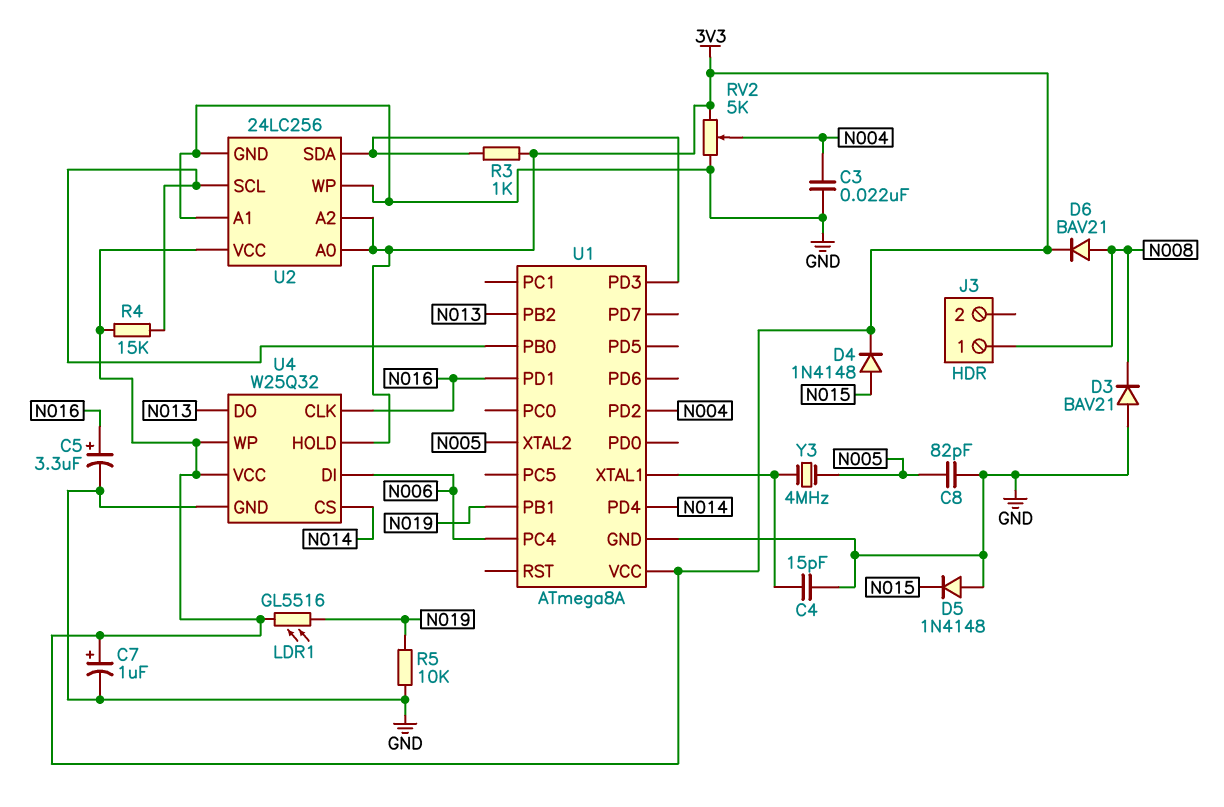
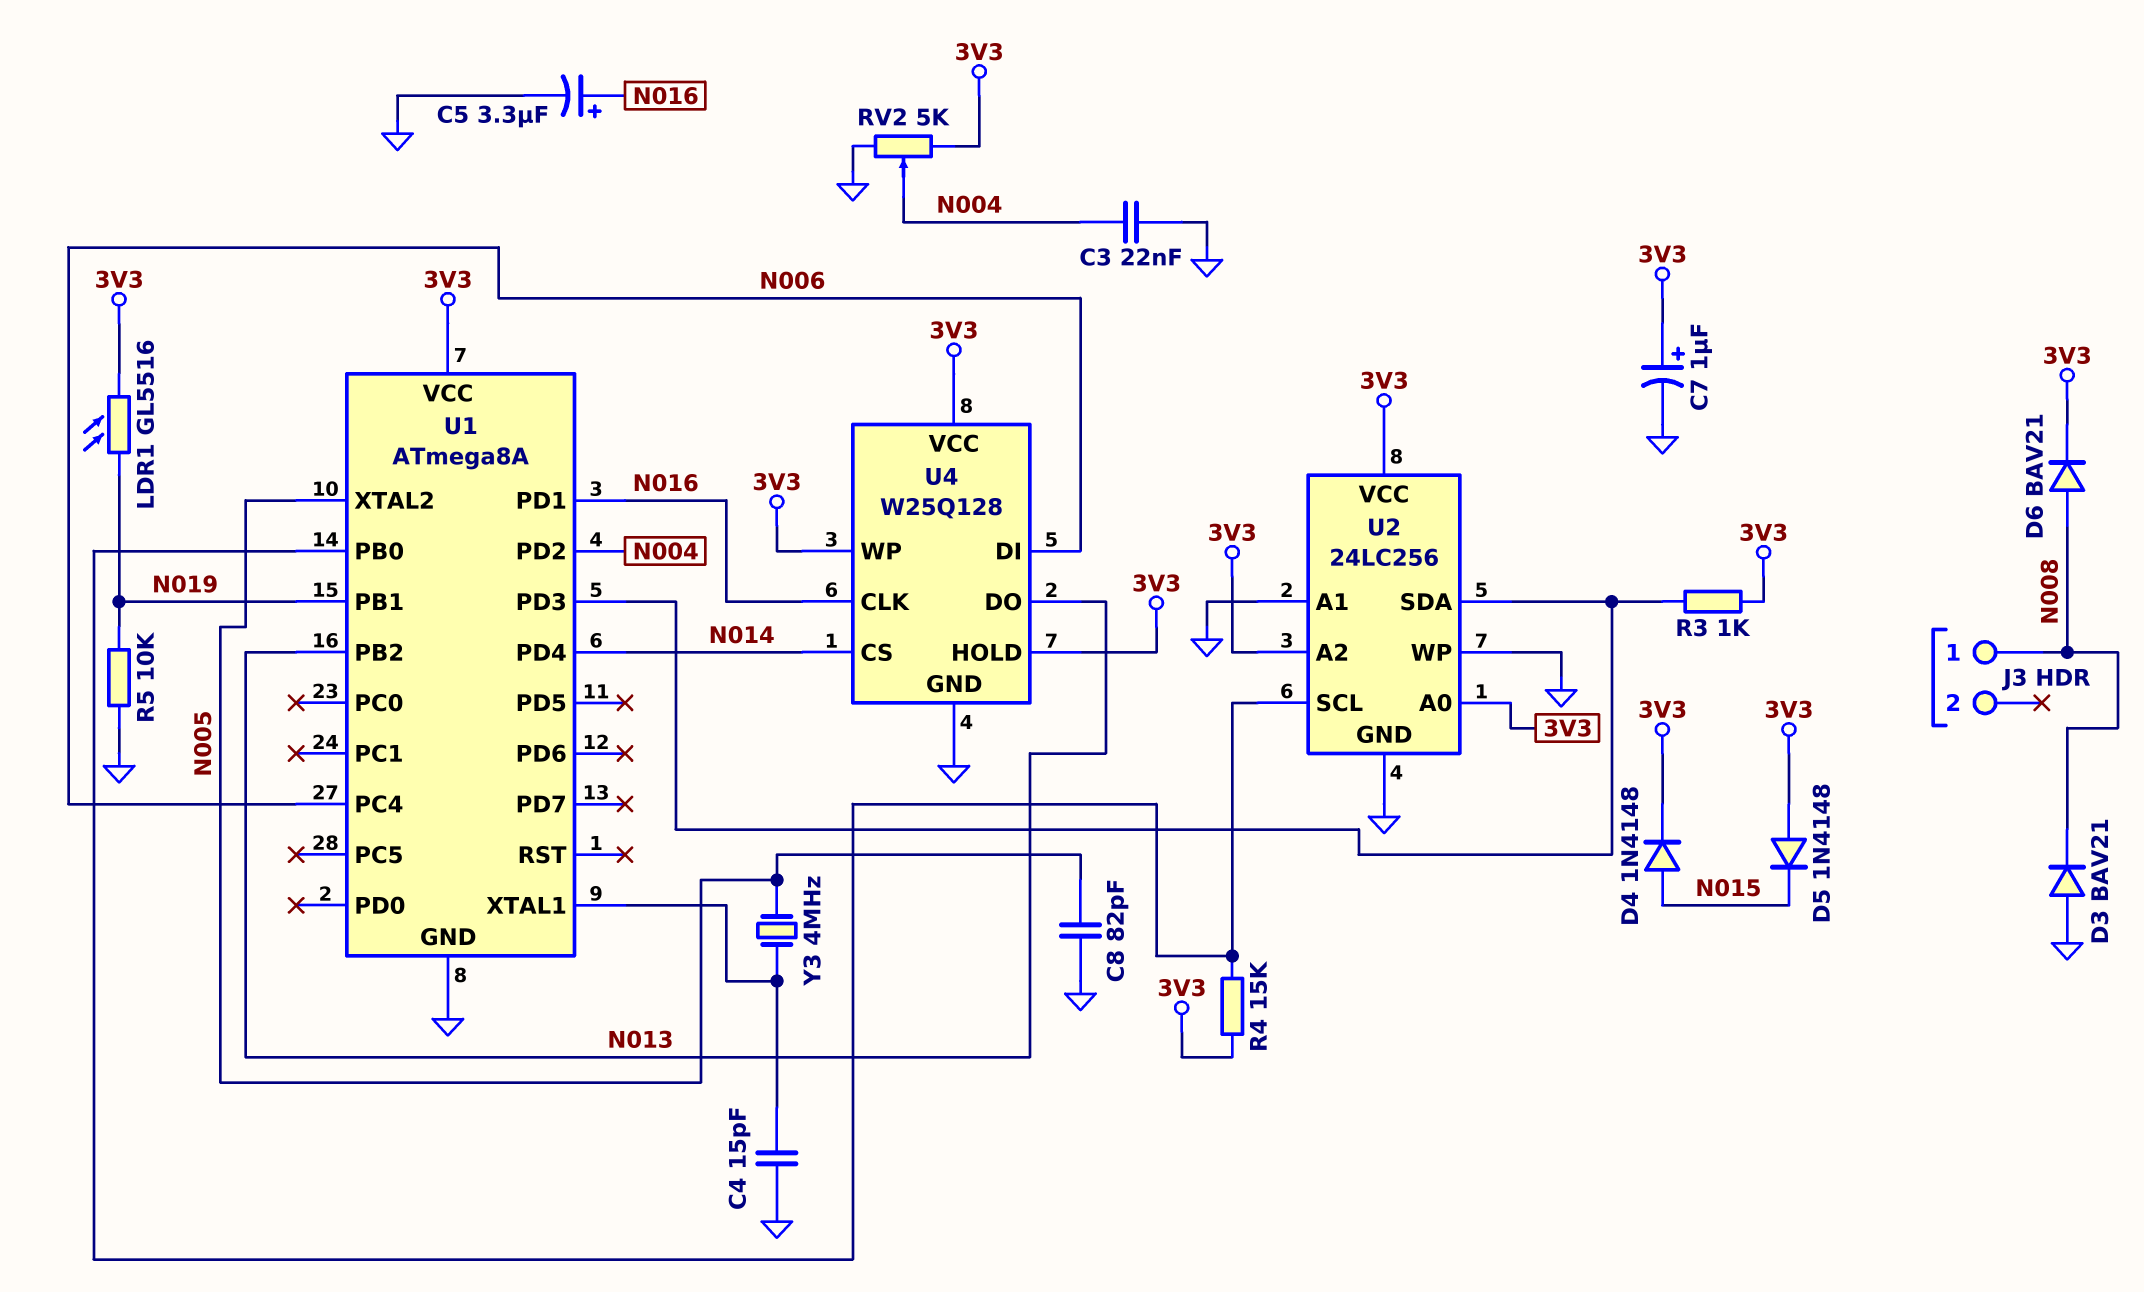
D5: diode 1N4148 (A GND, K N015) -> diode 1N4148 (A 3V3, K N015)
U4: W25Q32 -> W25Q128

